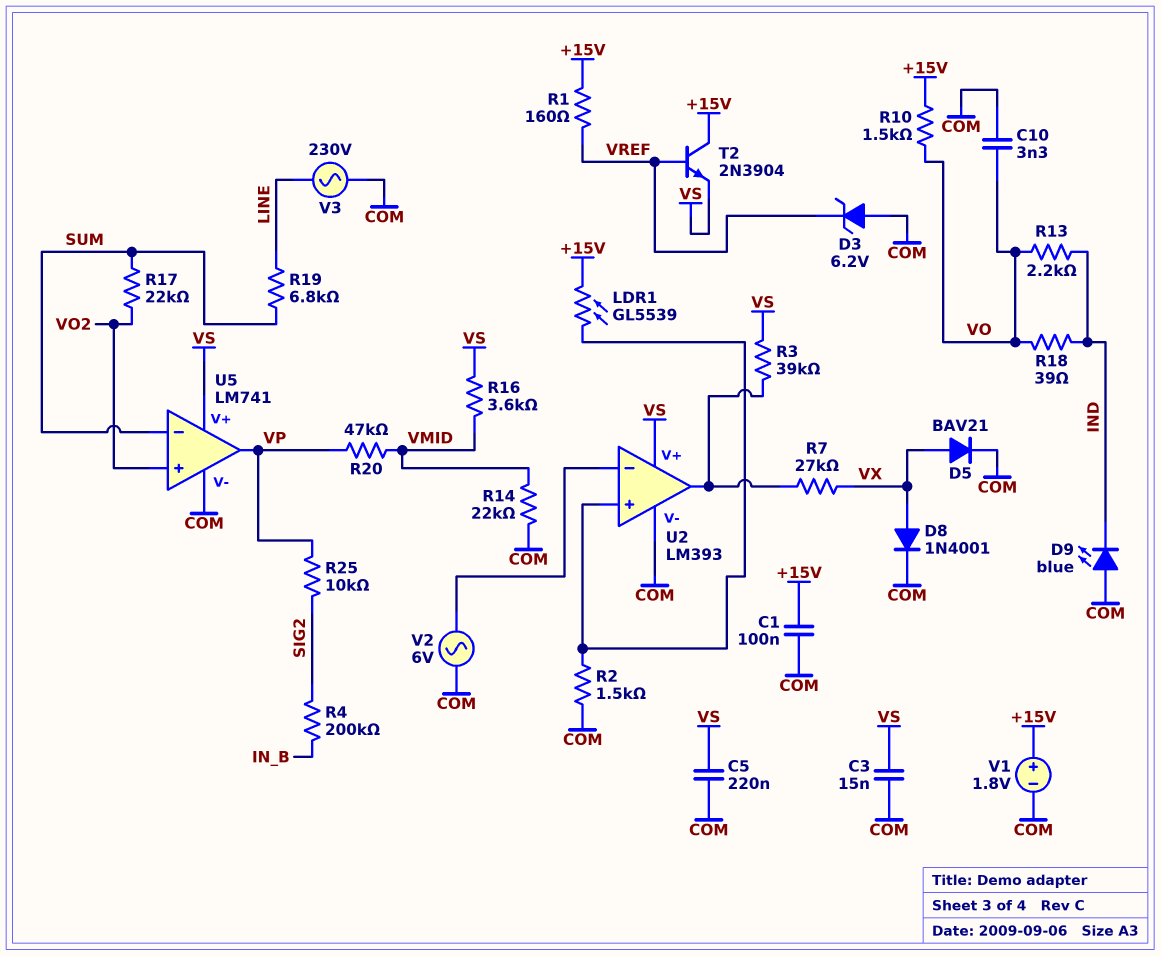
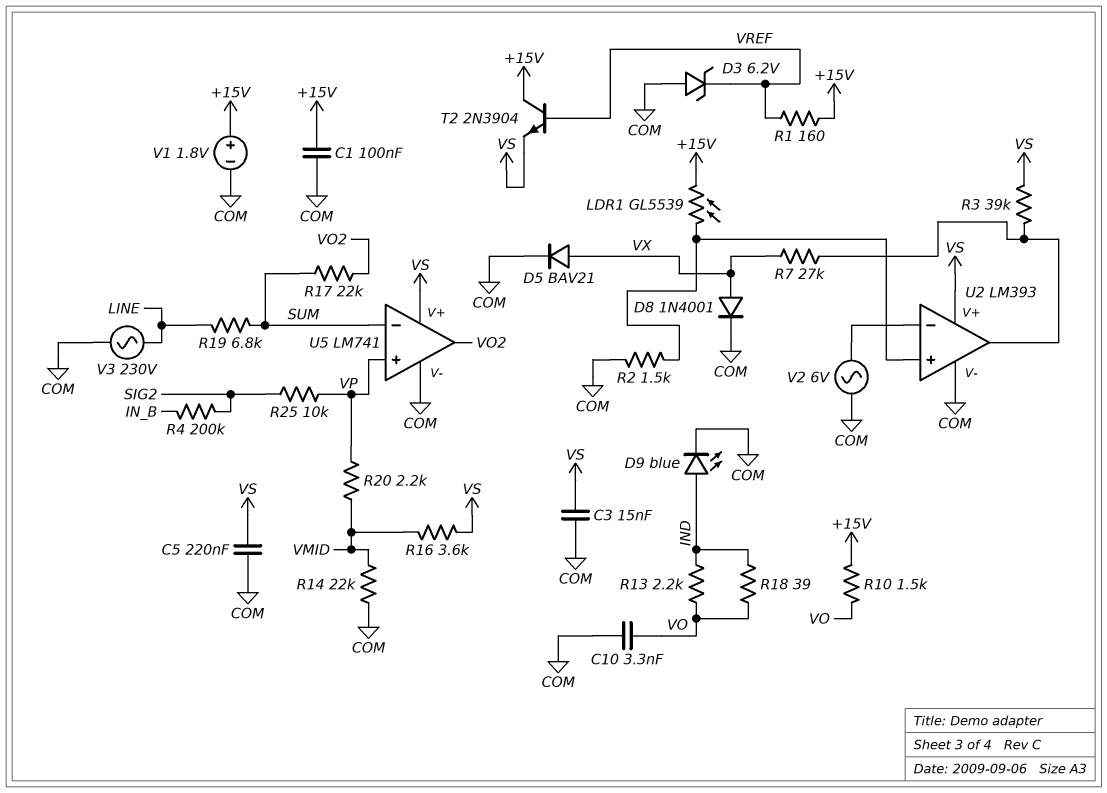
D9: LED blue (A COM, K IND) -> LED blue (A IND, K COM)
R20: 47k (VMID, VP) -> 2.2k (VMID, VP)
U5 pin in+: VO2 -> VP
U5 pin out: VP -> VO2

